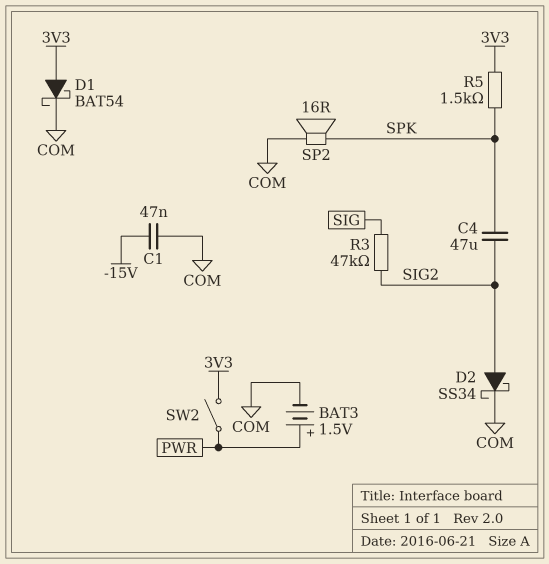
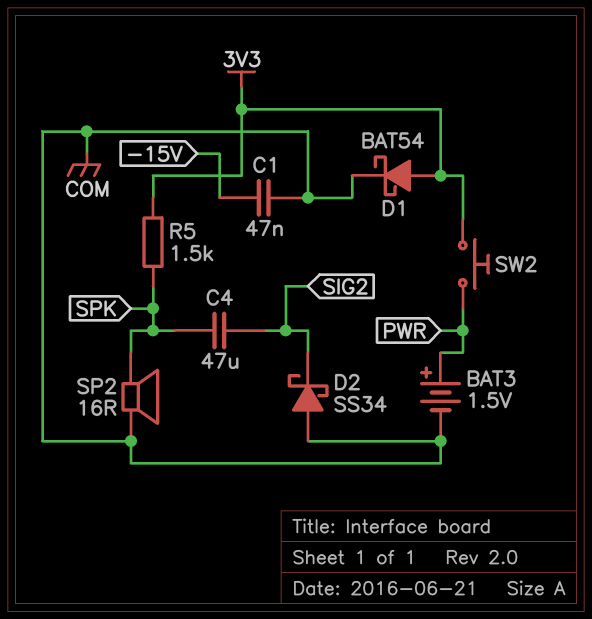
D2: schottky SS34 (A SIG2, K COM) -> schottky SS34 (A COM, K SIG2)
R3: 47k (SIG, SIG2) -> none
SW2: switch (3V3, PWR) -> button (3V3, PWR)

